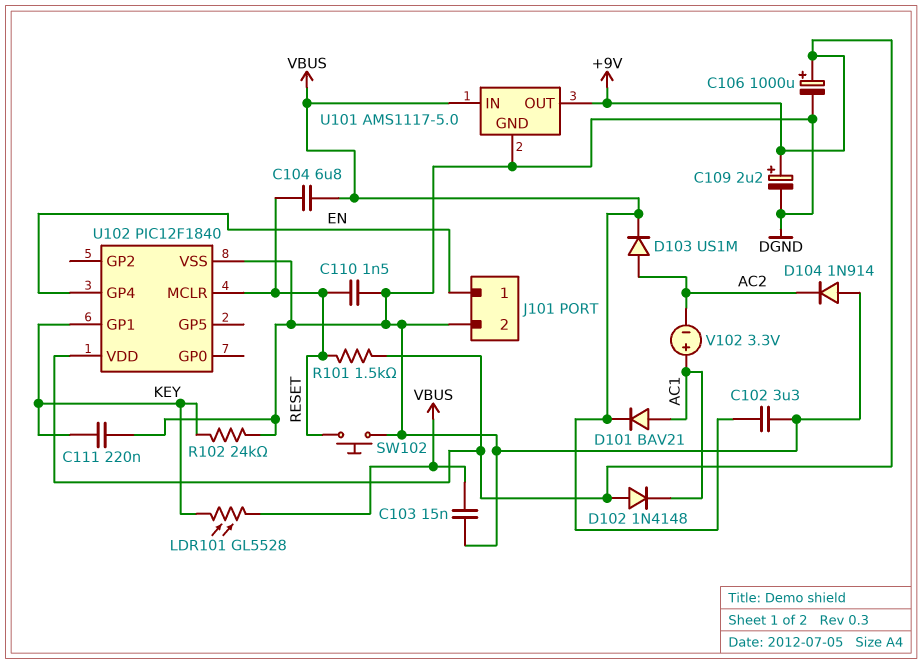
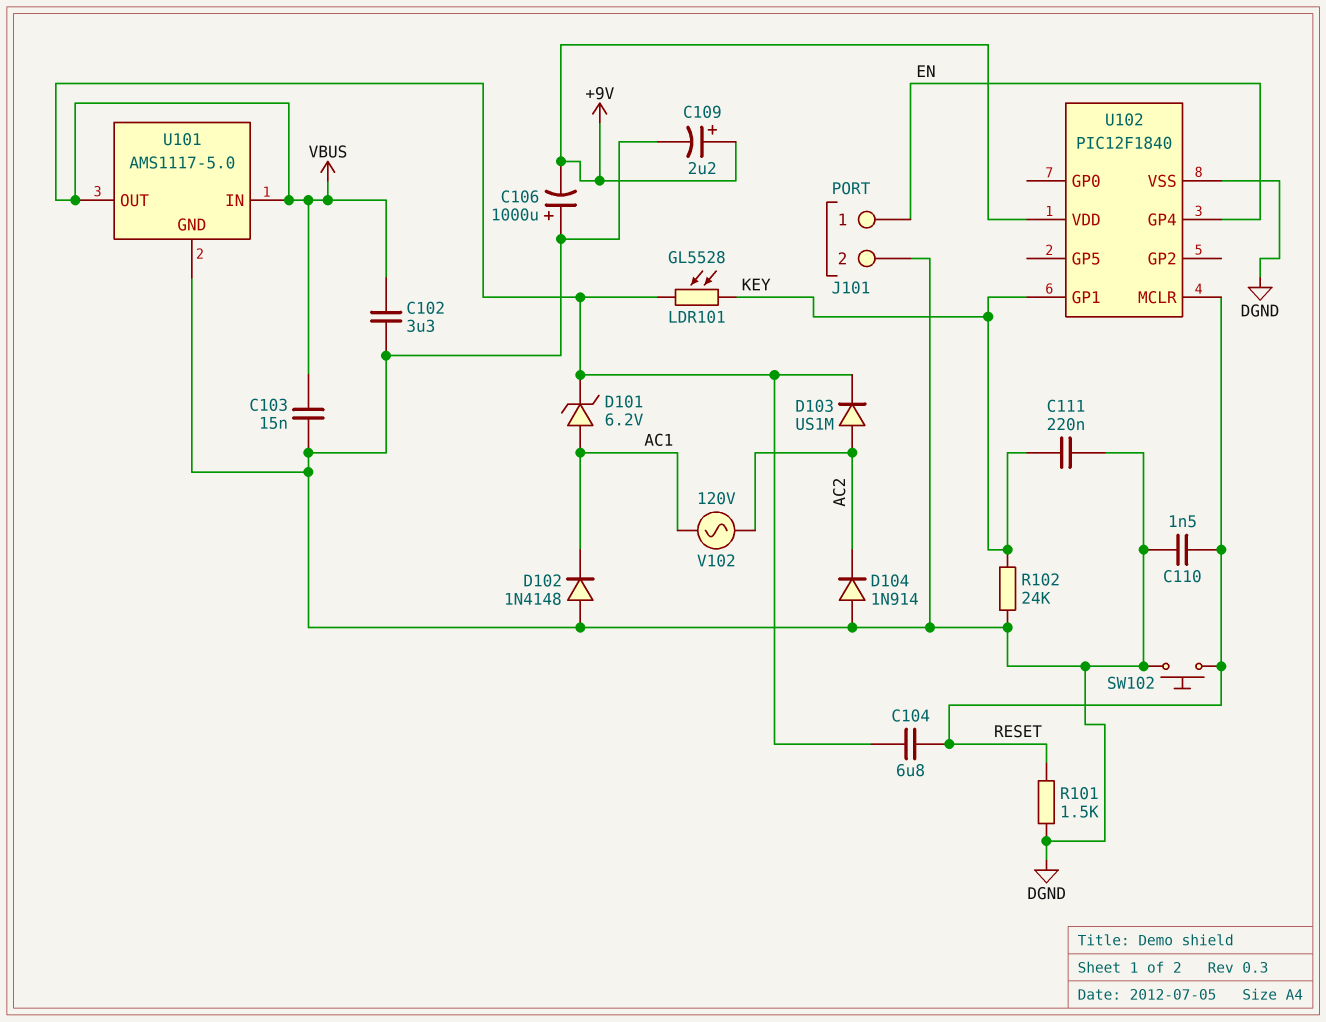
C106: 1000uF (plus +9V, minus DGND) -> 1000uF (plus DGND, minus +9V)
D101: diode BAV21 (A AC1, K VBUS) -> zener 6.2V (A AC1, K VBUS)
D102: diode 1N4148 (A +9V, K AC1) -> diode 1N4148 (A DGND, K AC1)
R101: 1.5k (+9V, RESET) -> 1.5k (DGND, RESET)
U101 pin OUT: +9V -> VBUS
V102: 3.3V (plus AC1, minus AC2) -> AC 120V (AC1, AC2)

